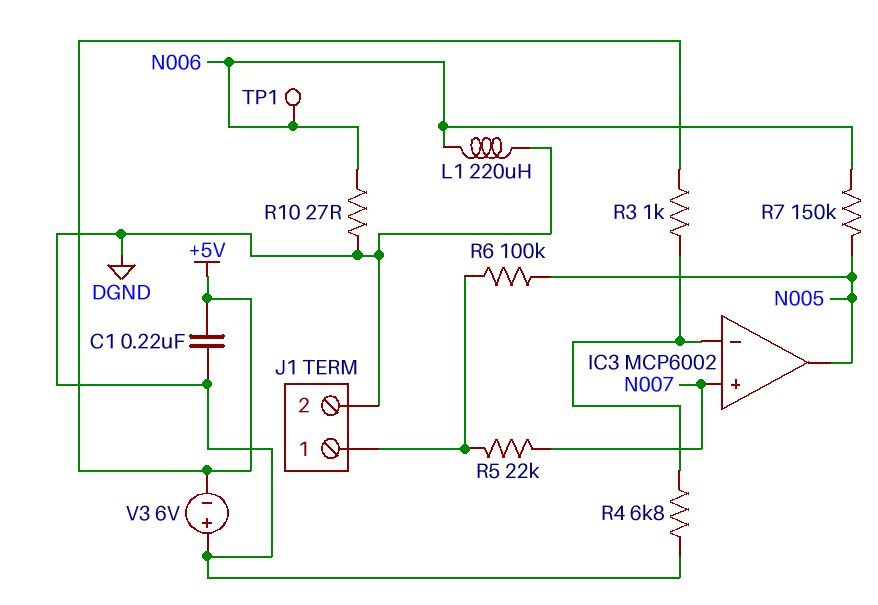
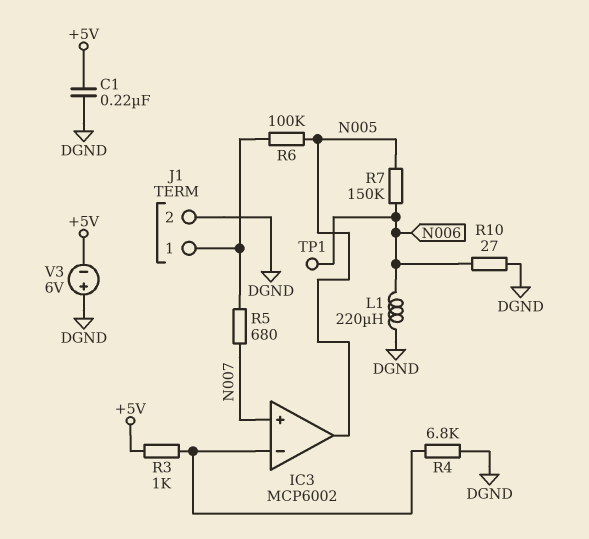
R5: 22k (J1/1, N007) -> 680 (J1/1, N007)

